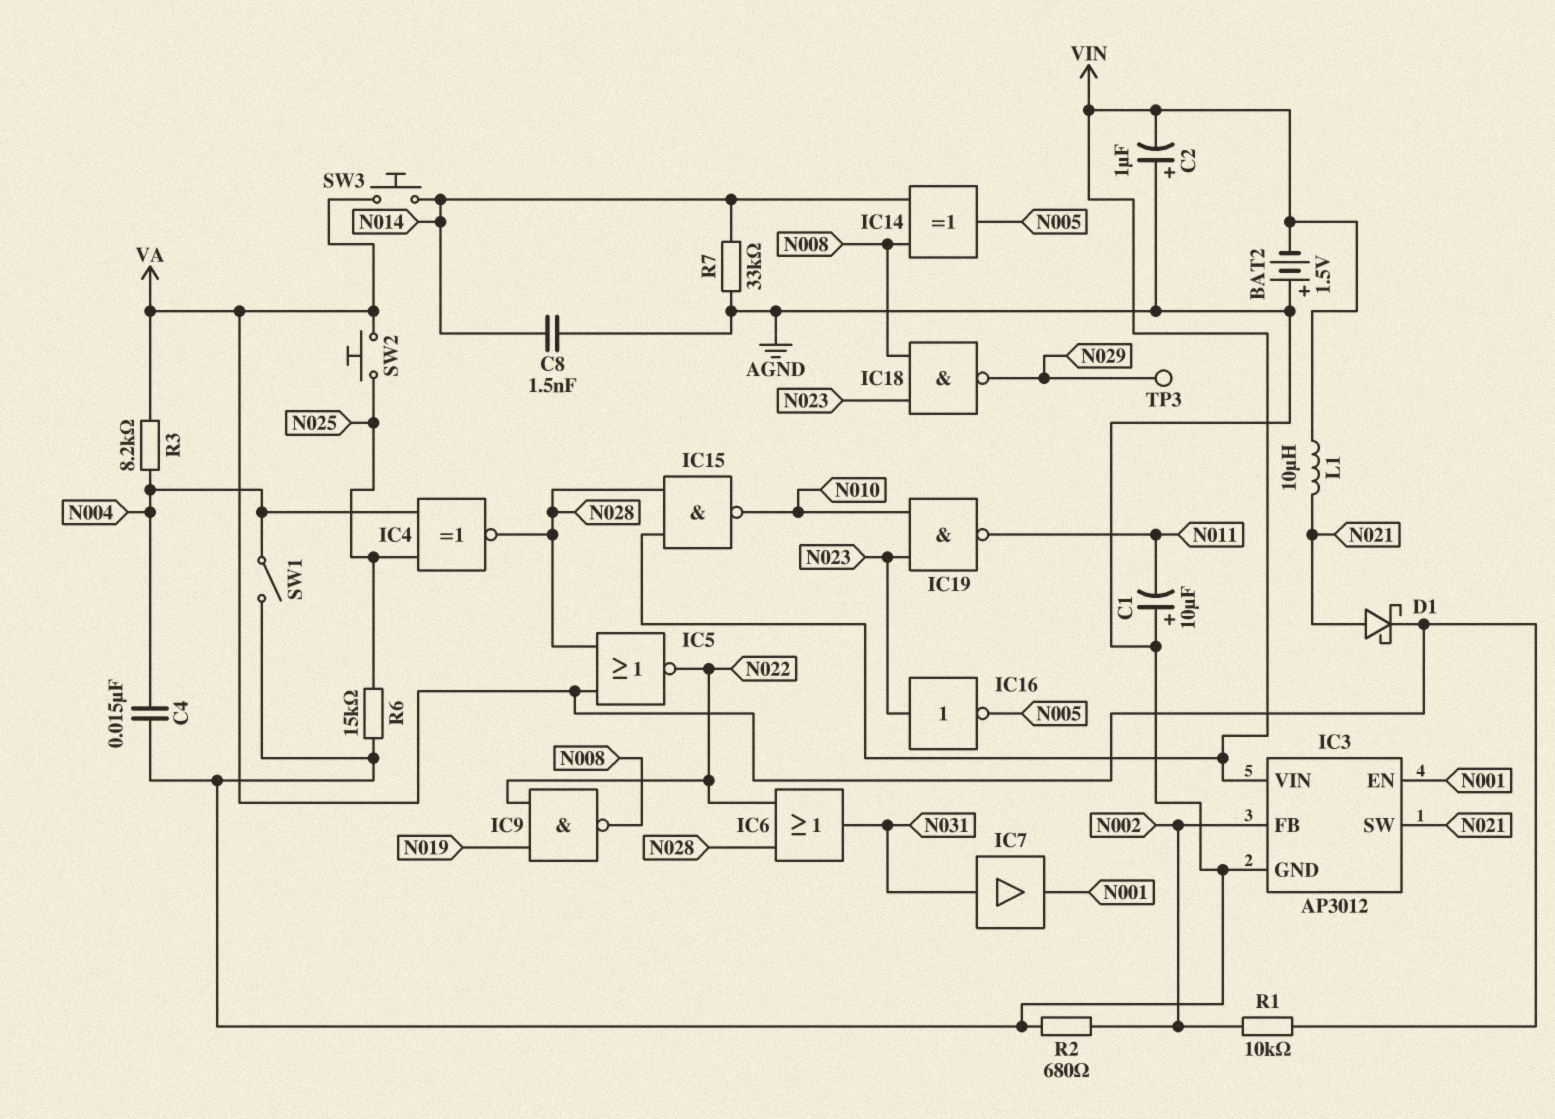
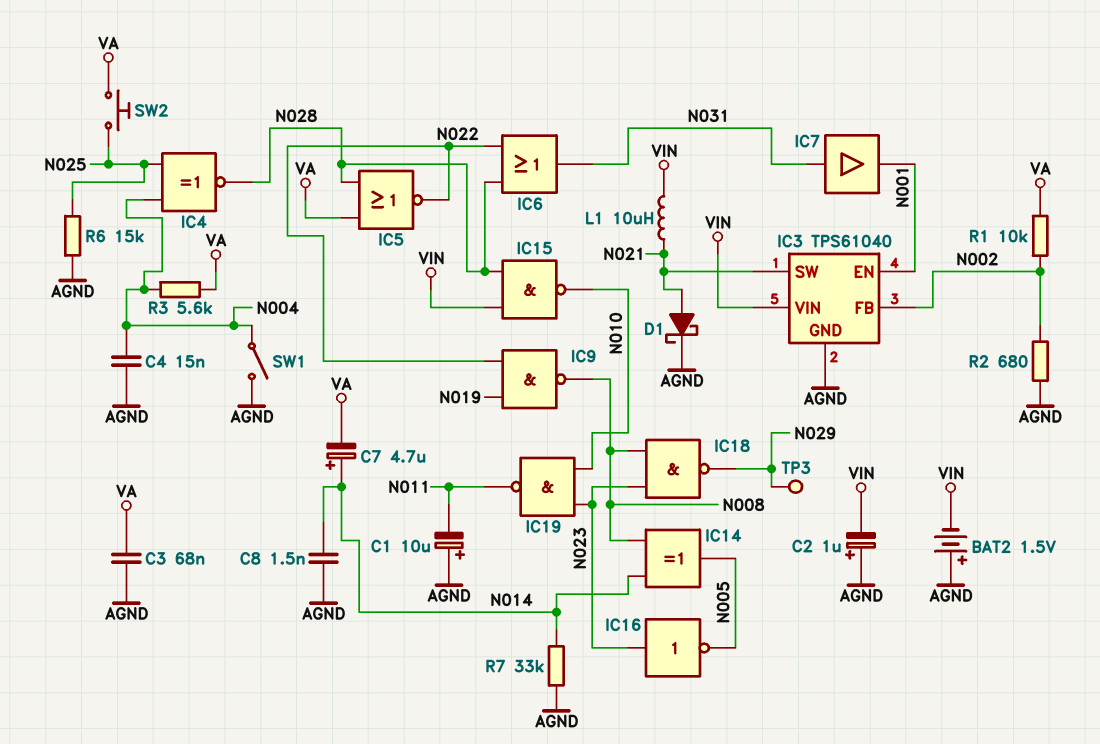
C3: none -> 68nF (AGND, VA)
C7: none -> 4.7uF (plus N014, minus VA)
D1: schottky (A N021, K VA) -> schottky (A N021, K AGND)
IC3: AP3012 -> TPS61040
R3: 8.2k (N004, VA) -> 5.6k (N004, VA)
SW3: button (N014, VA) -> none

